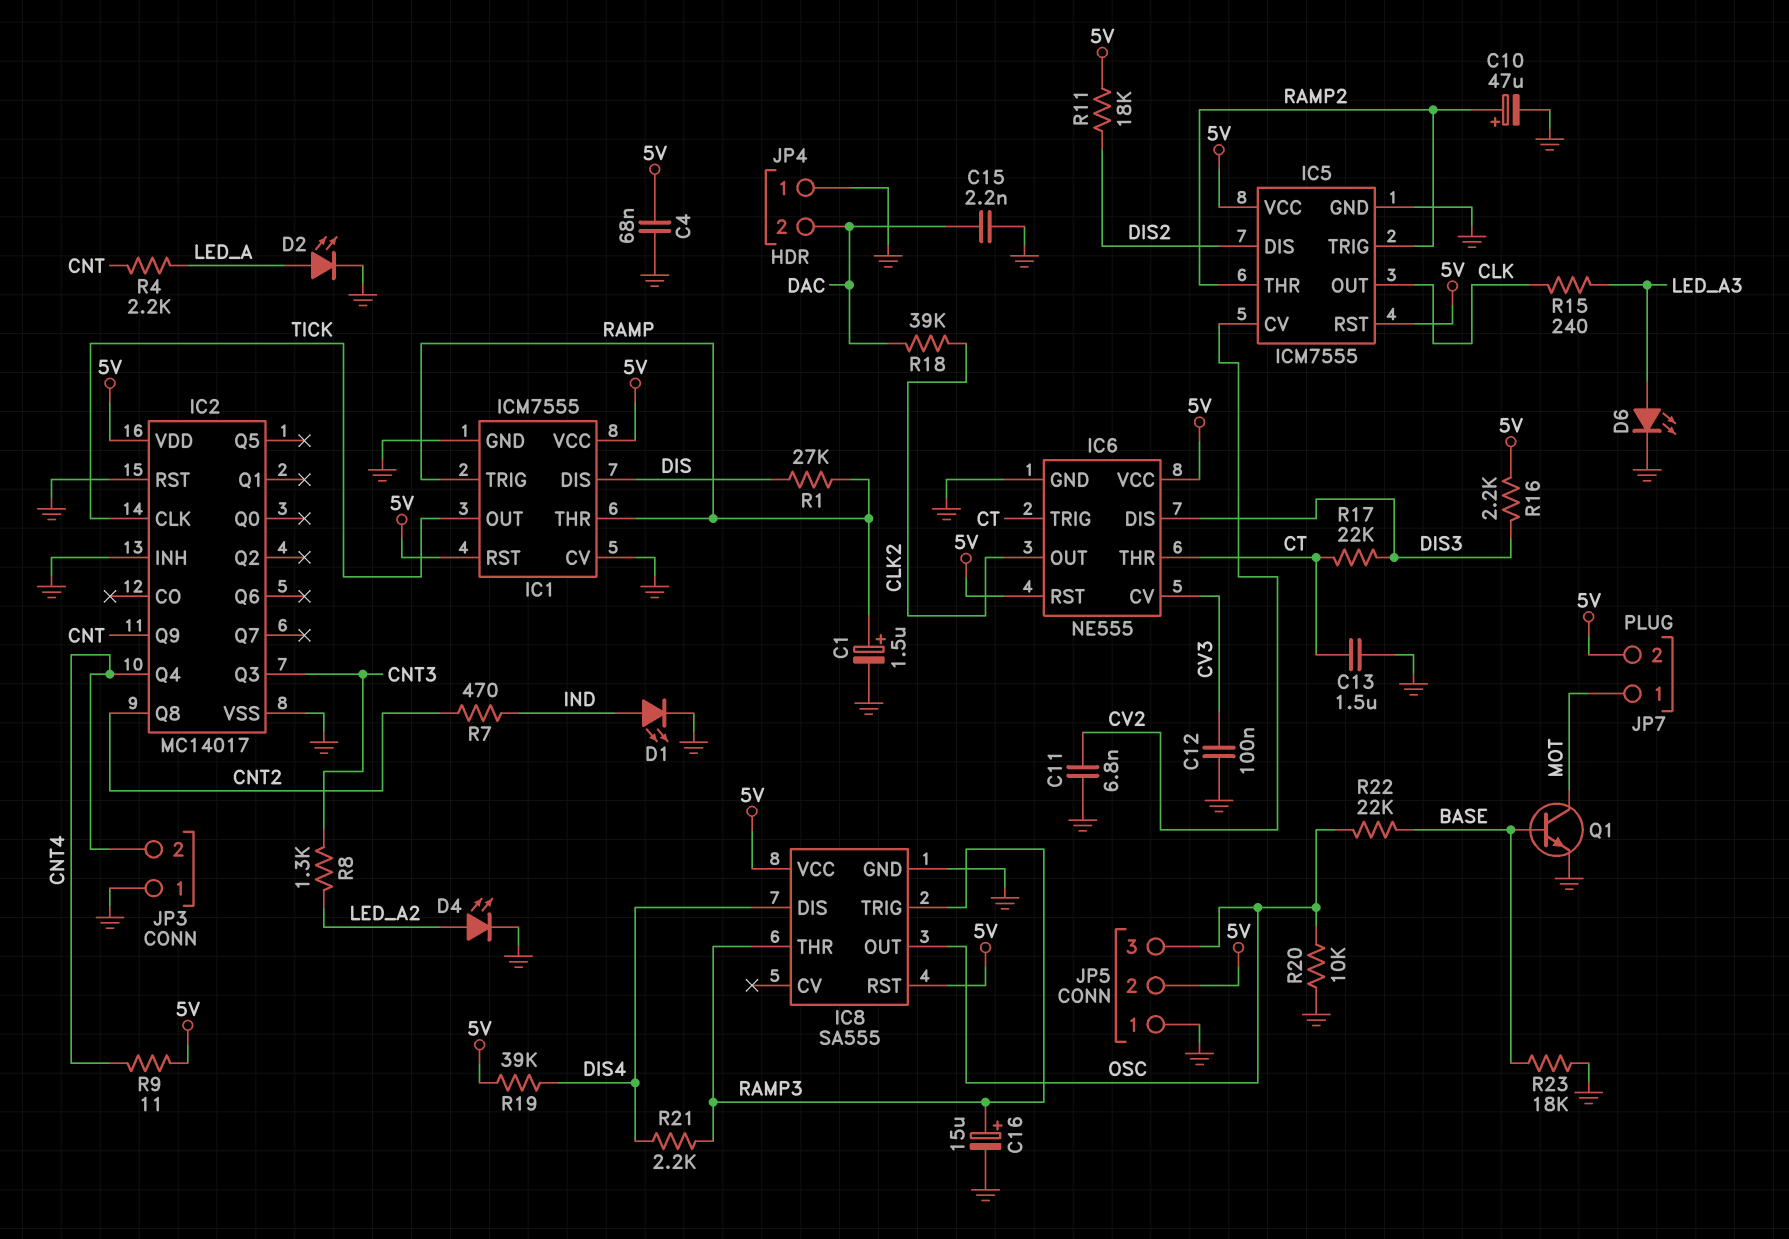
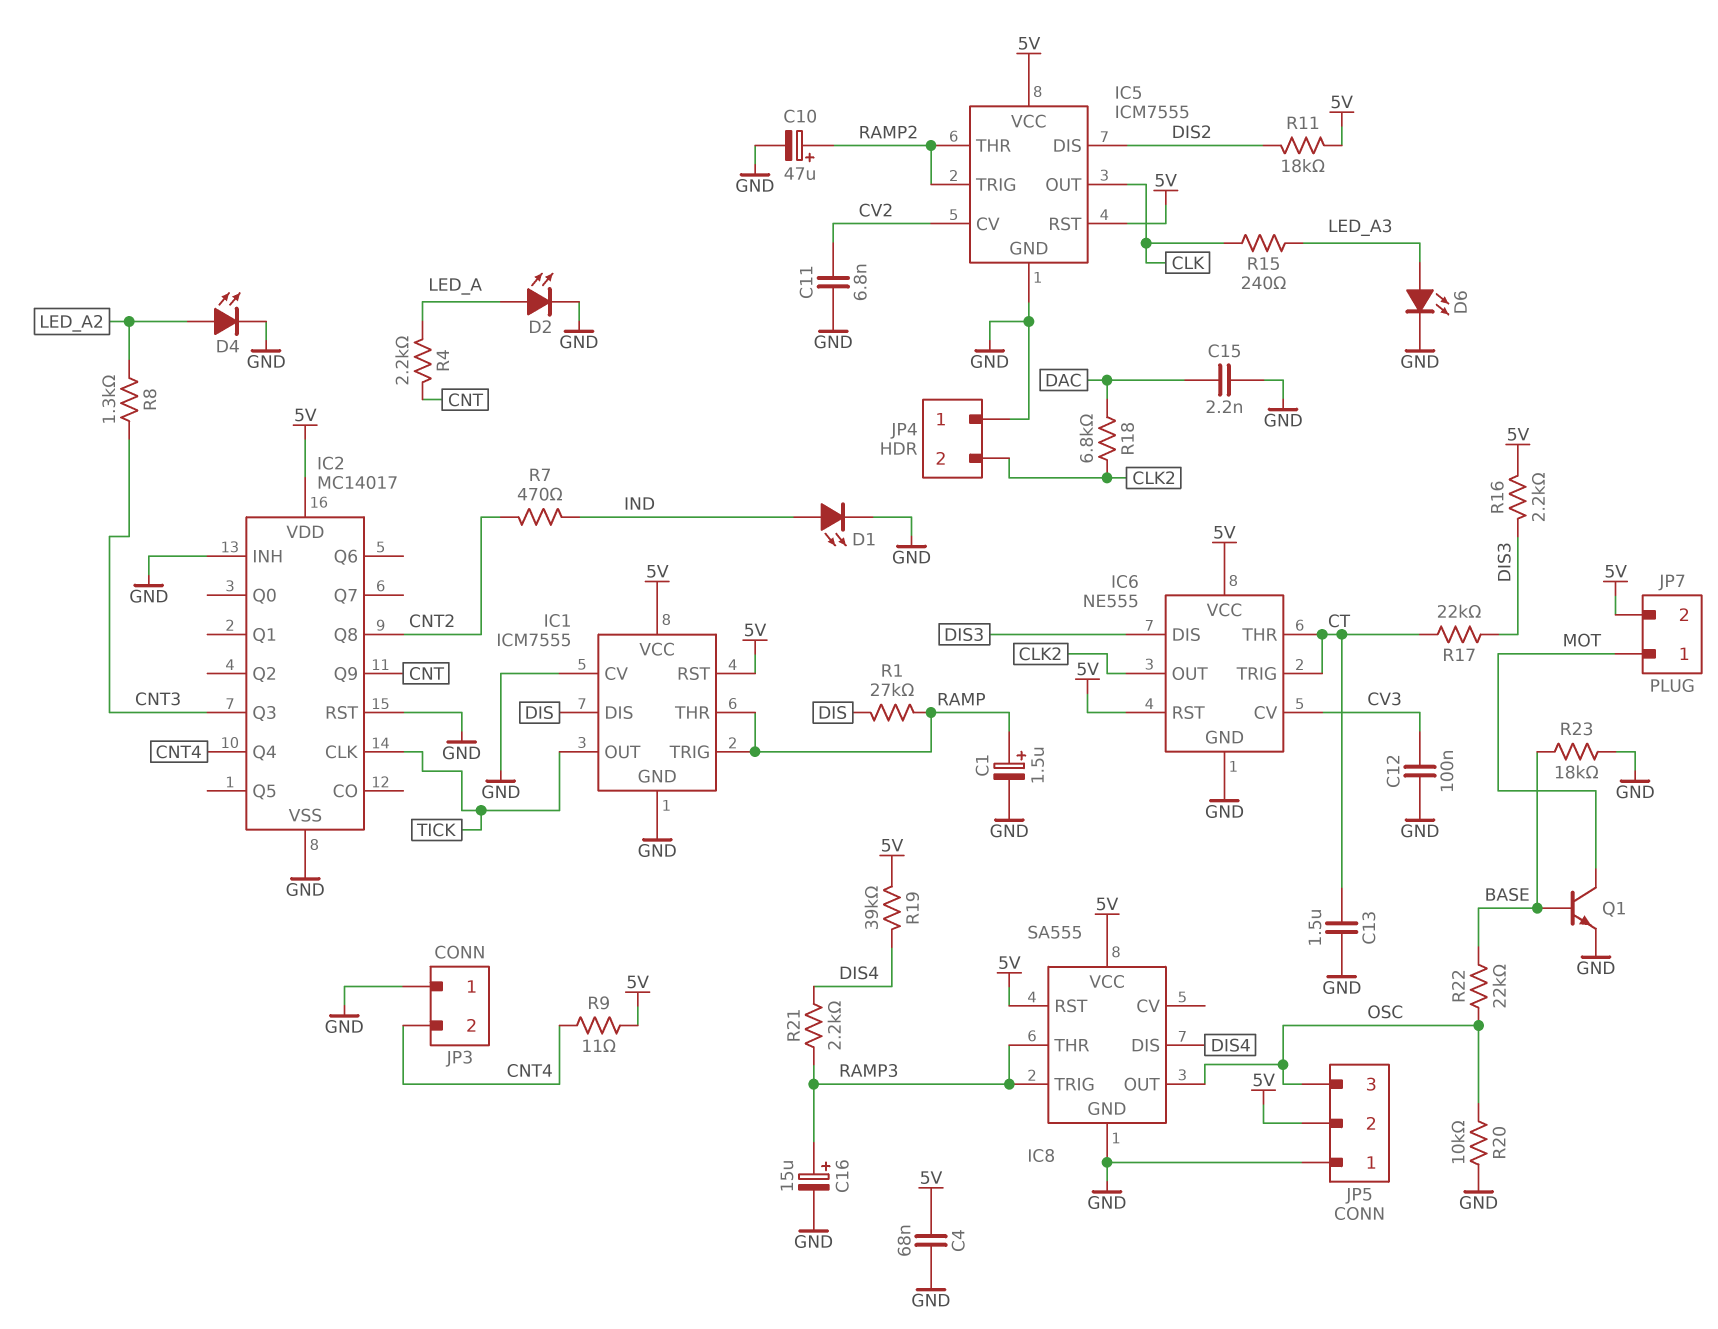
JP4 pin 2: DAC -> CLK2
R18: 39k (CLK2, DAC) -> 6.8k (CLK2, DAC)

